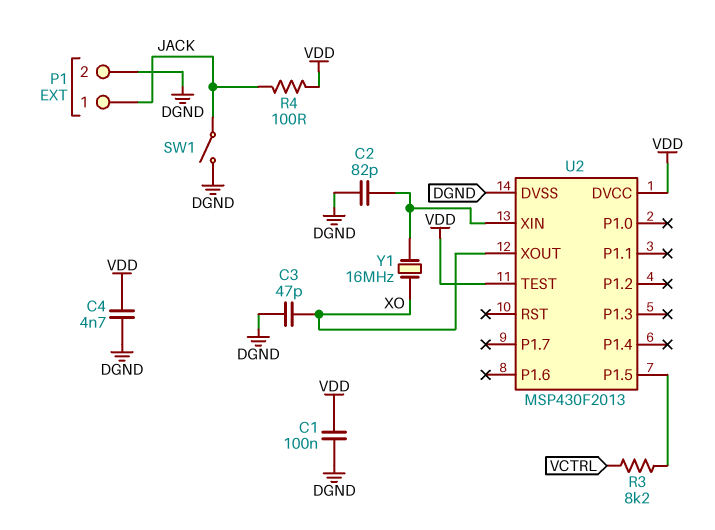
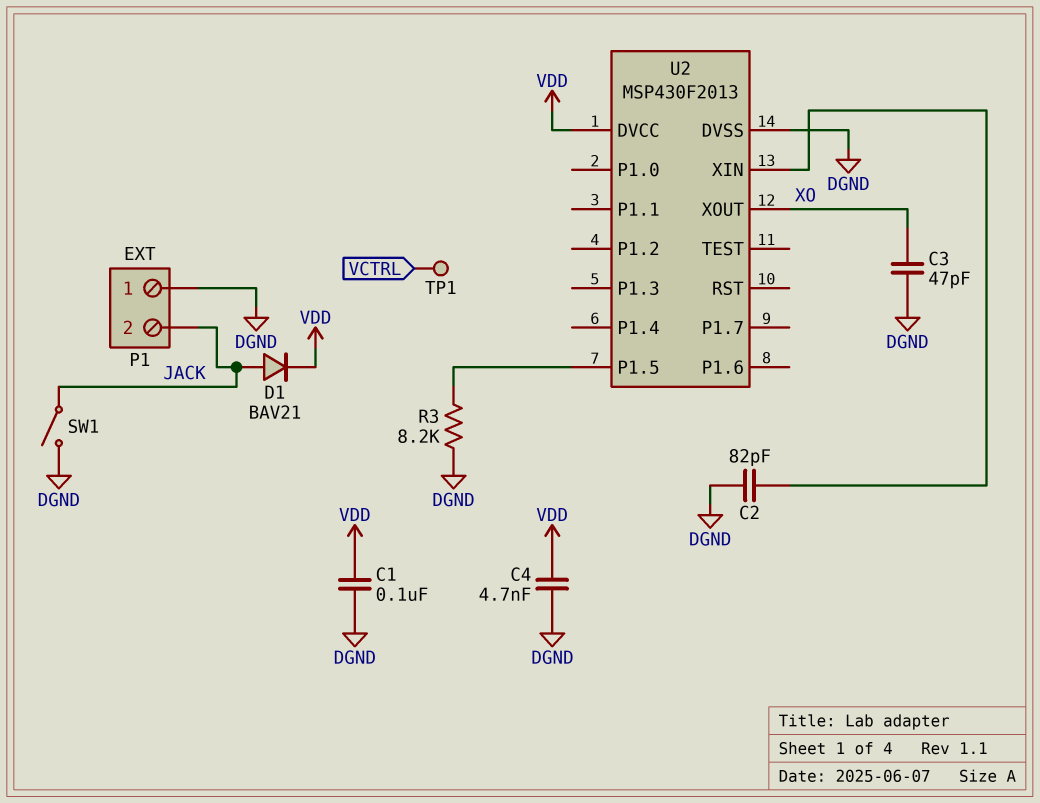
D1: none -> diode BAV21 (A JACK, K VDD)
P1 pin 1: JACK -> DGND
P1 pin 2: DGND -> JACK
R3: 8.2k (U2/P1.5, VCTRL) -> 8.2k (DGND, U2/P1.5)
R4: 100 (JACK, VDD) -> none
TP1: none -> test point (VCTRL)
U2 pin TEST: VDD -> none
Y1: 16MHz (U2/XIN, XO) -> none

